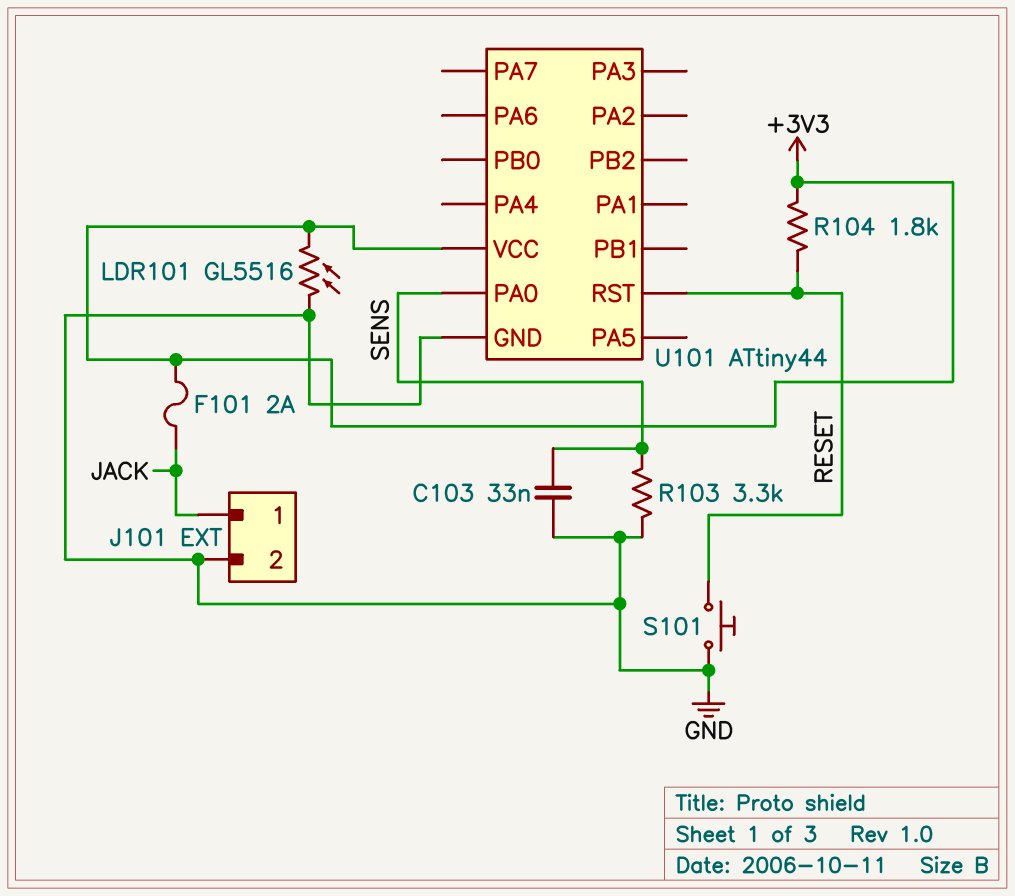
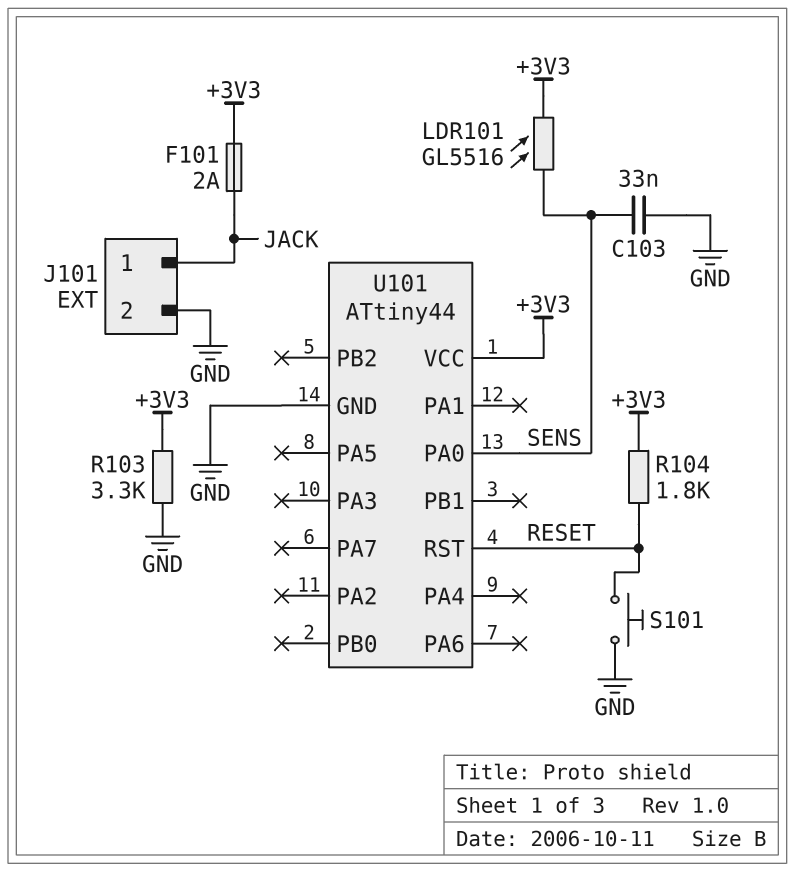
LDR101: GL5516 (+3V3, GND) -> GL5516 (+3V3, SENS)
R103: 3.3k (GND, SENS) -> 3.3k (+3V3, GND)

